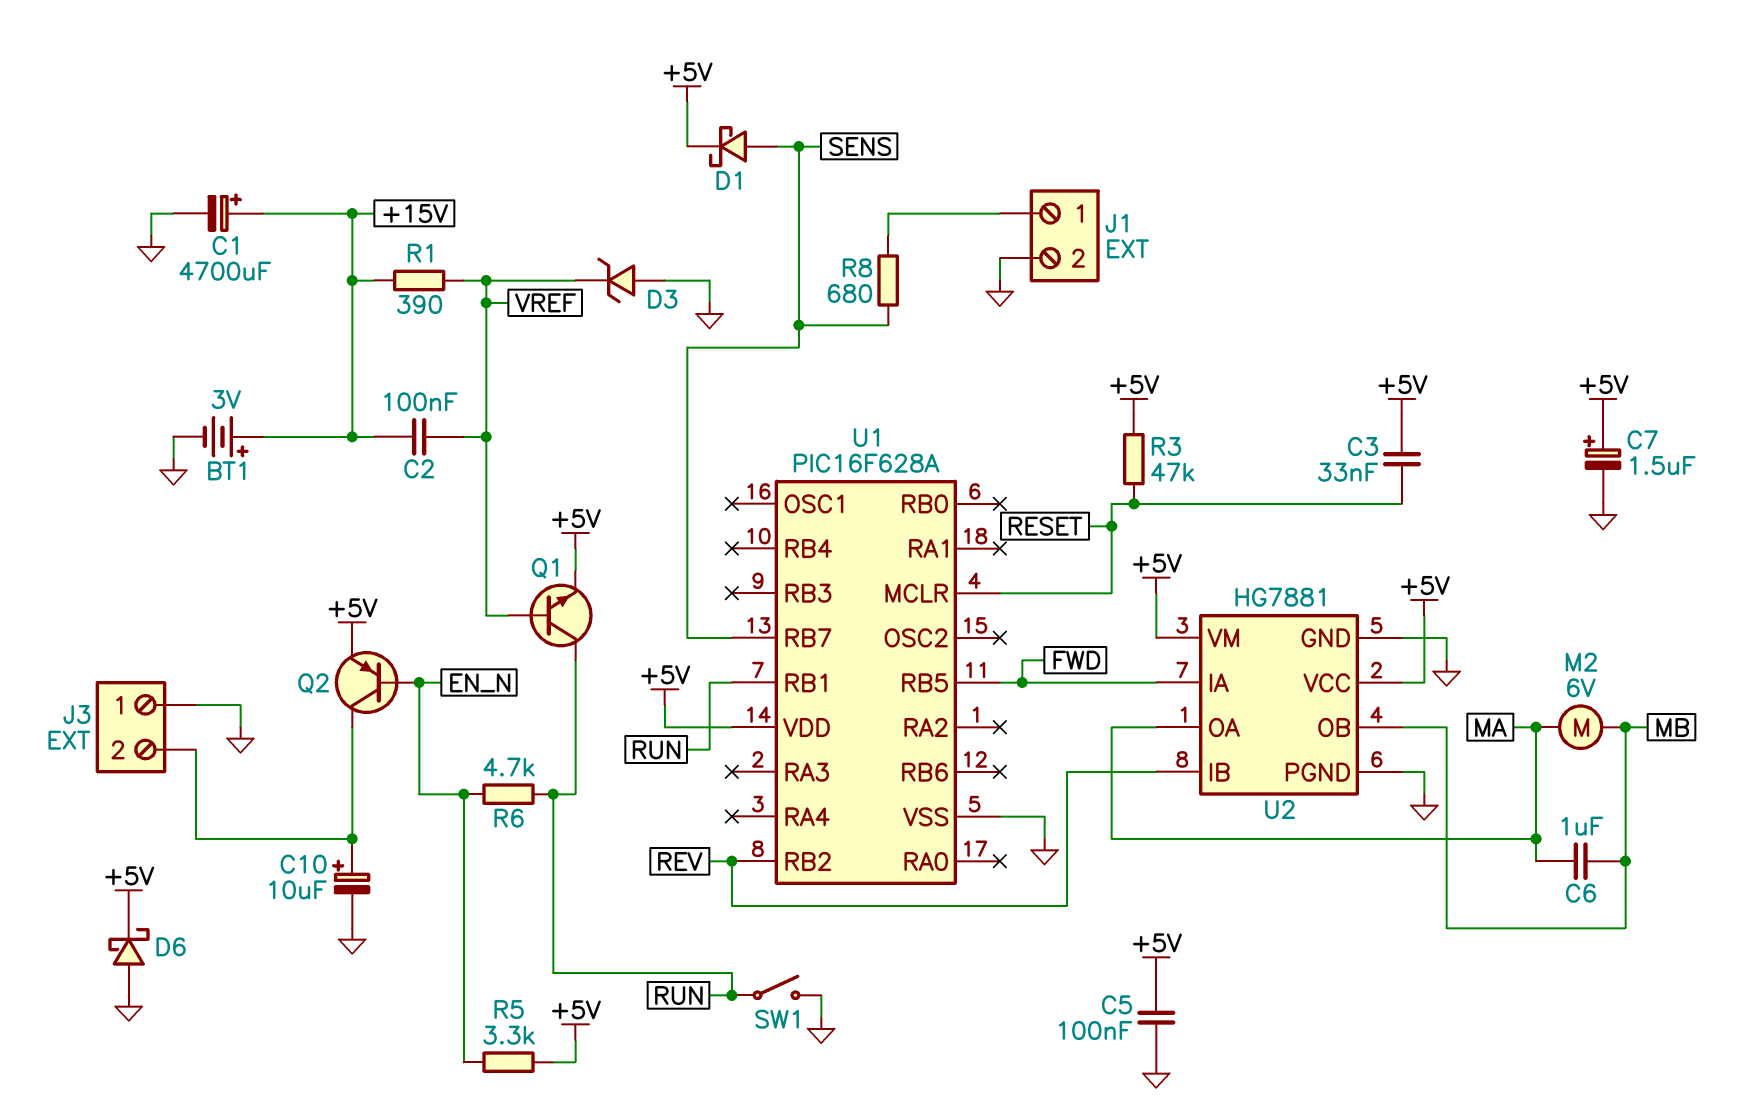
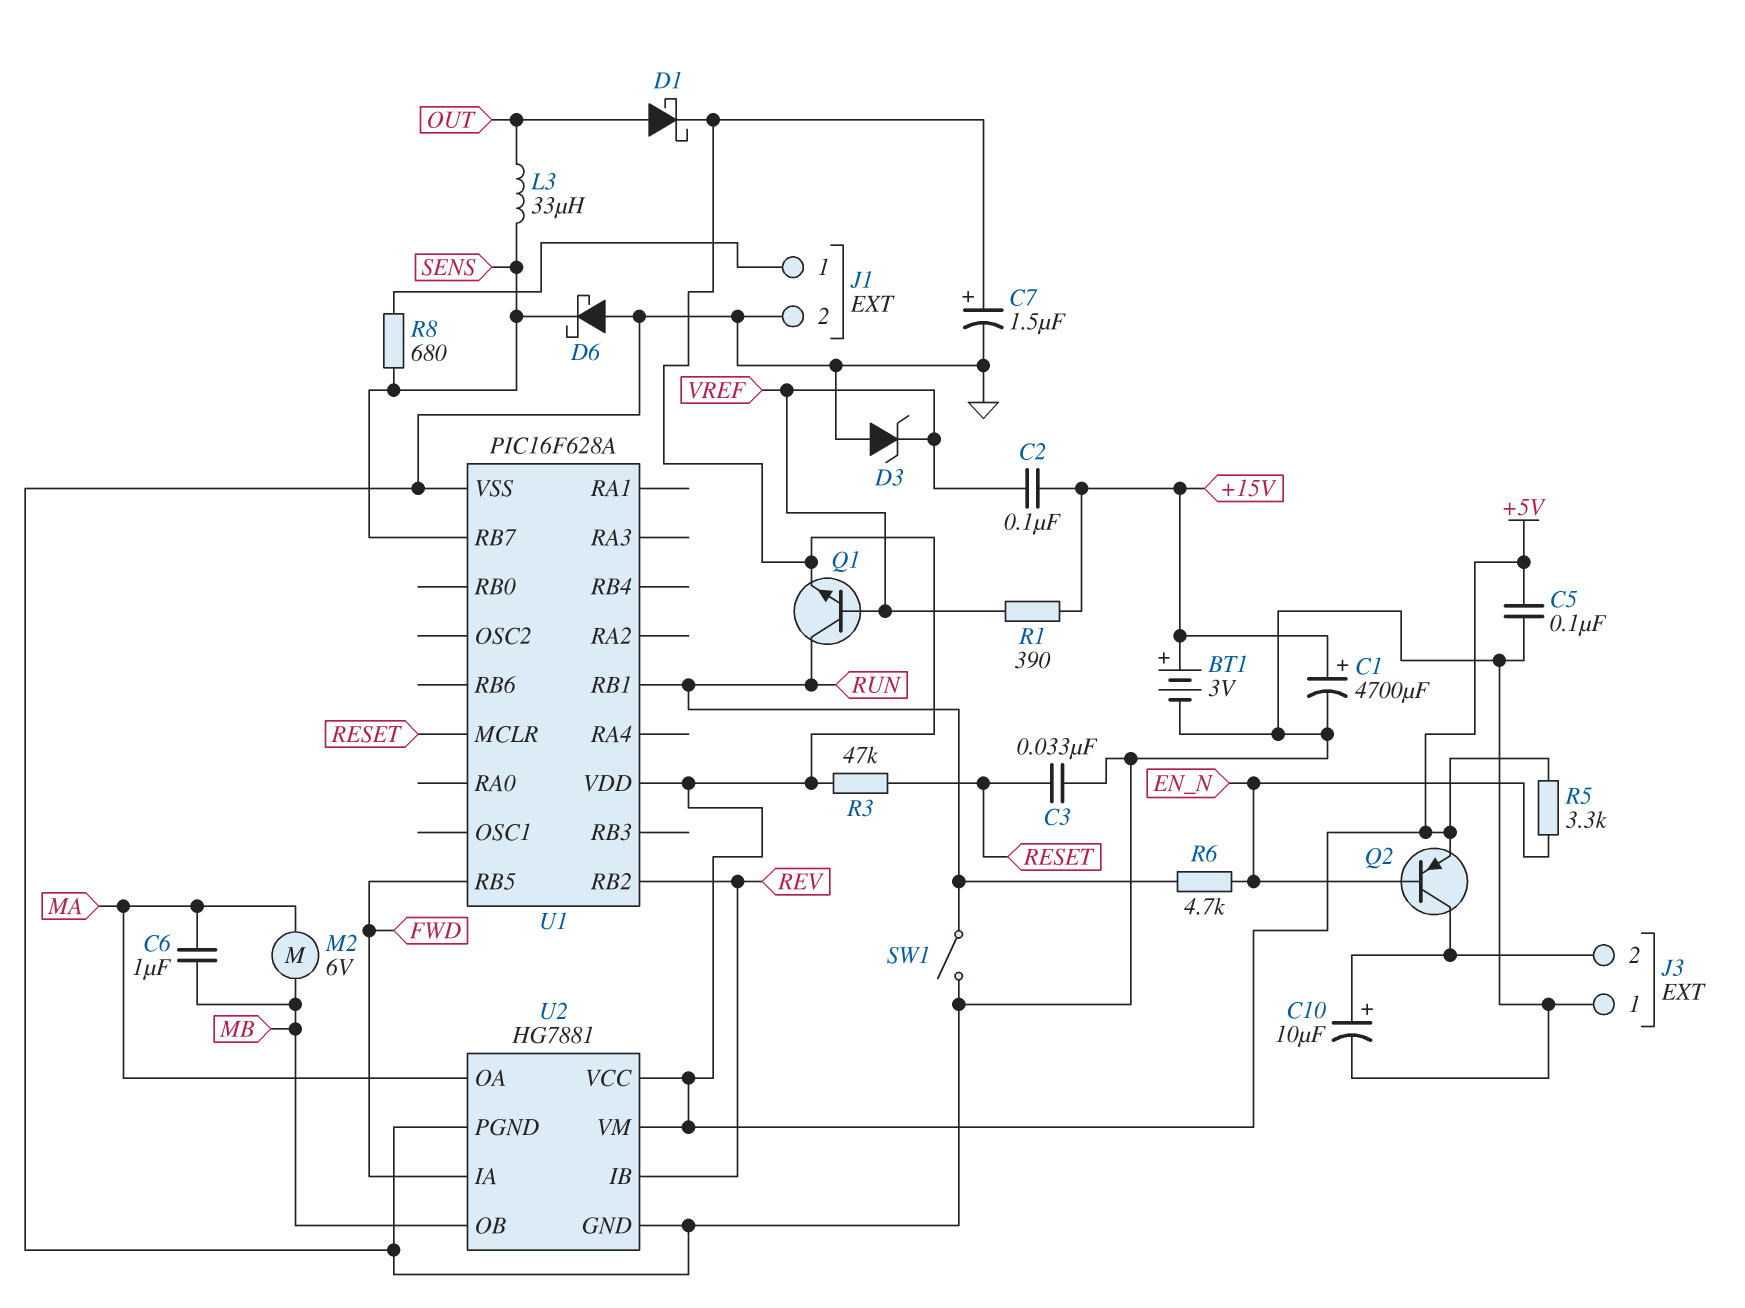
C3: 33nF (+5V, RESET) -> 33nF (GND, RESET)
D1: schottky (A SENS, K +5V) -> schottky (A OUT, K +5V)
D6: schottky (A GND, K +5V) -> schottky (A GND, K SENS)
L3: none -> 33uH (OUT, SENS)

